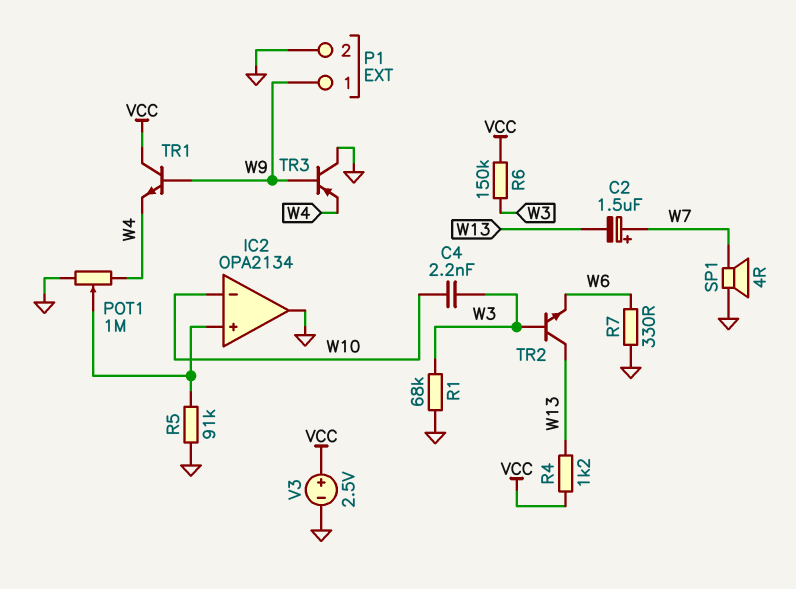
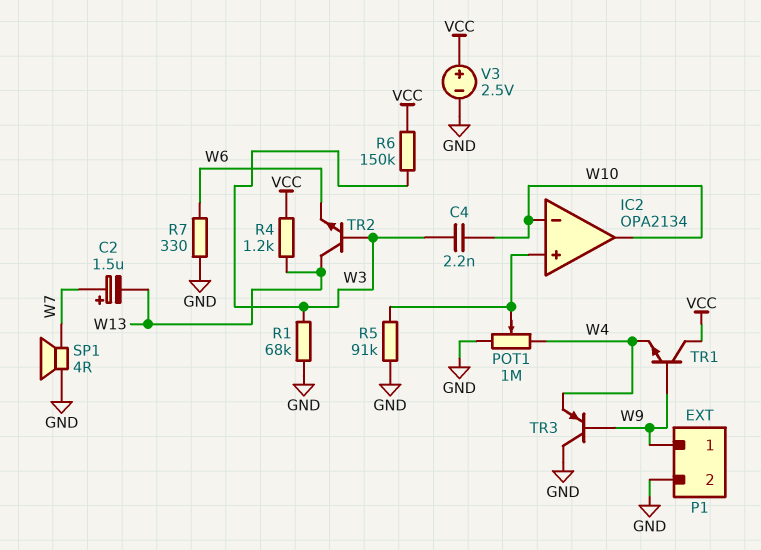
IC2 pin out: GND -> W10

